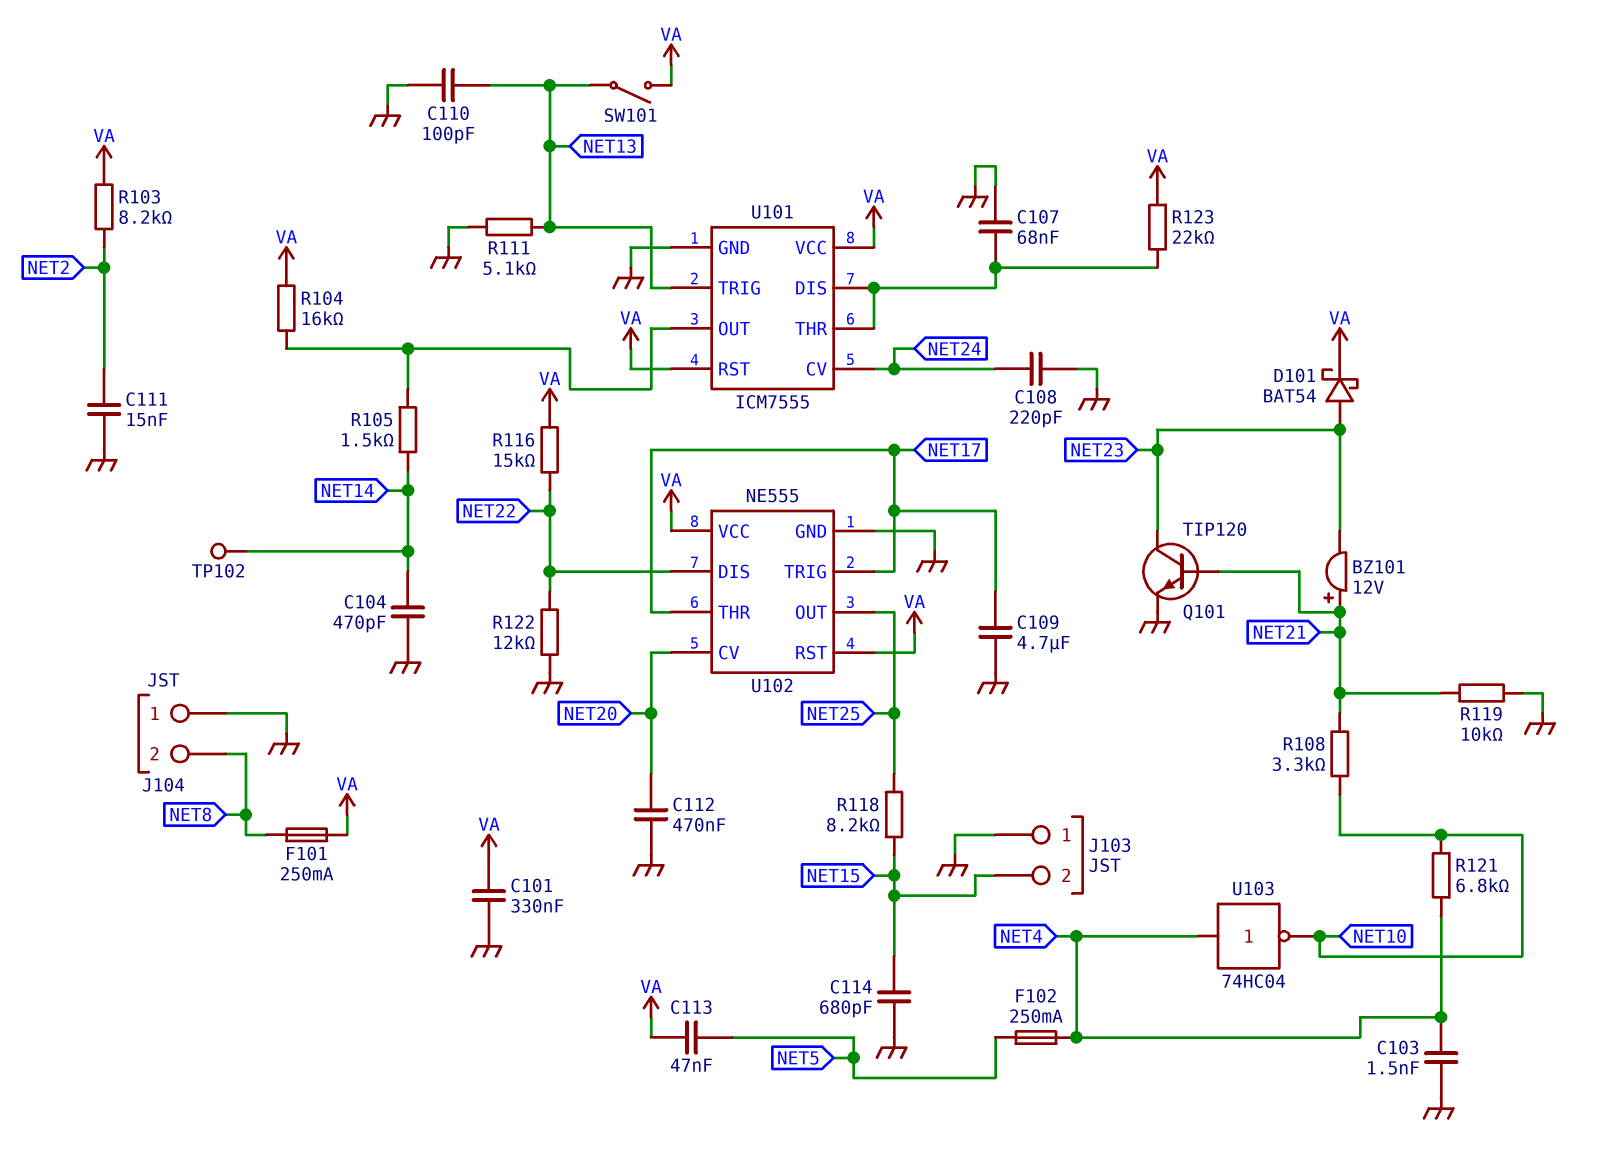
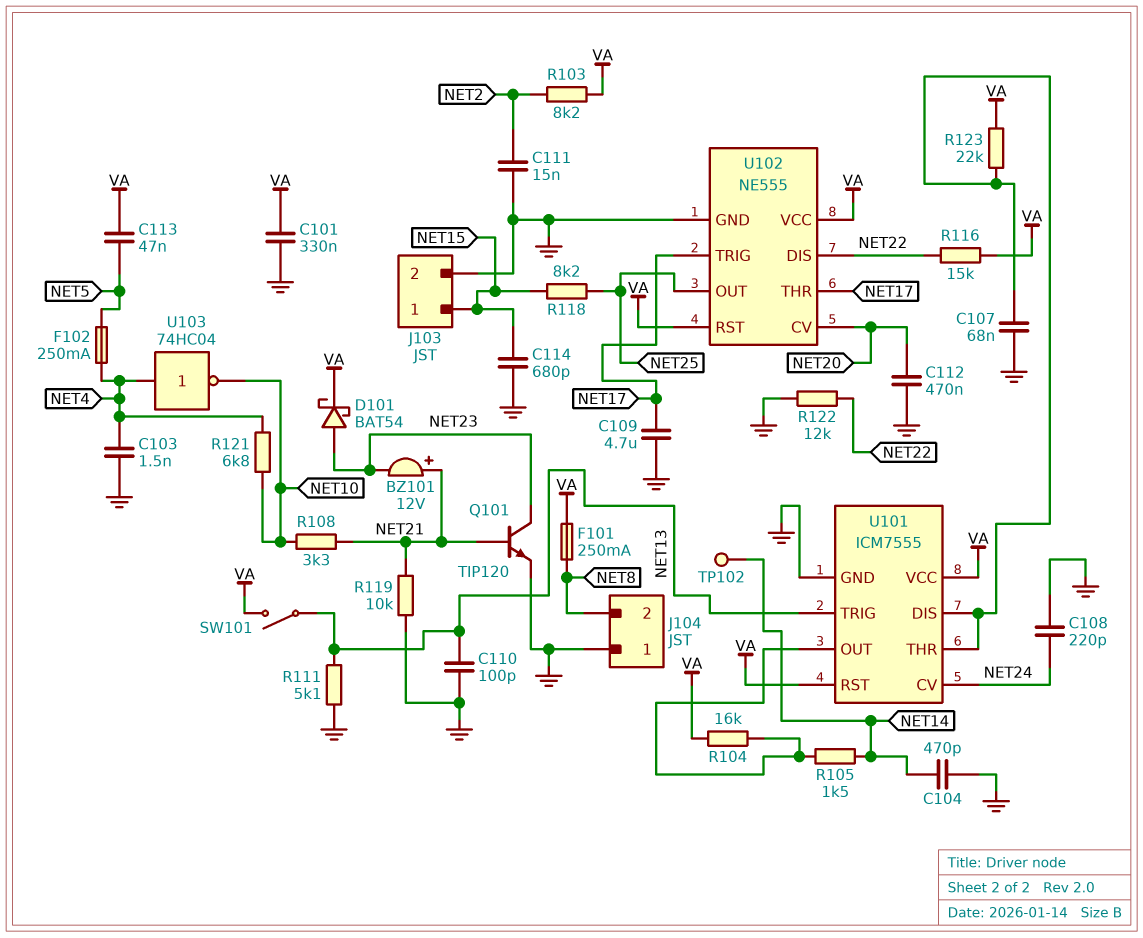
J103 pin 1: GND -> NET15
J103 pin 2: NET15 -> GND

